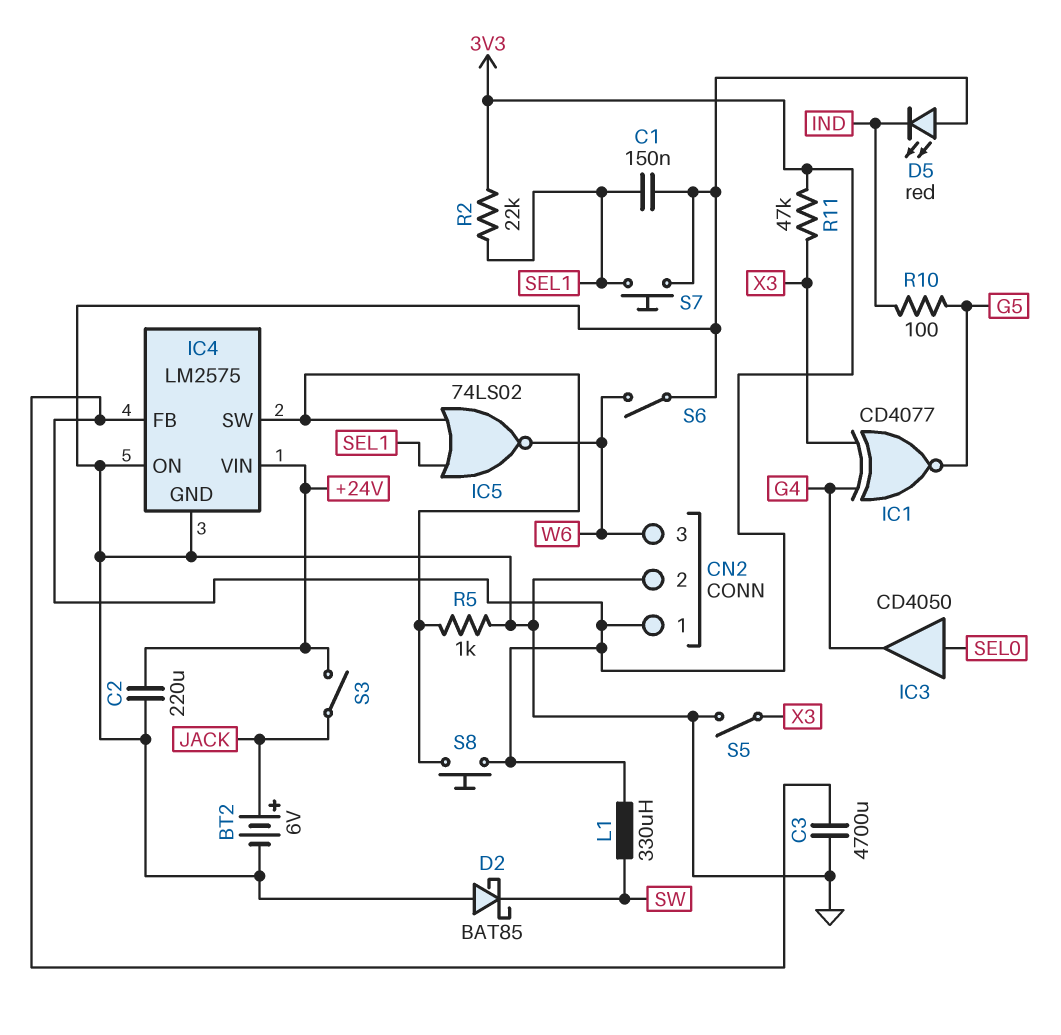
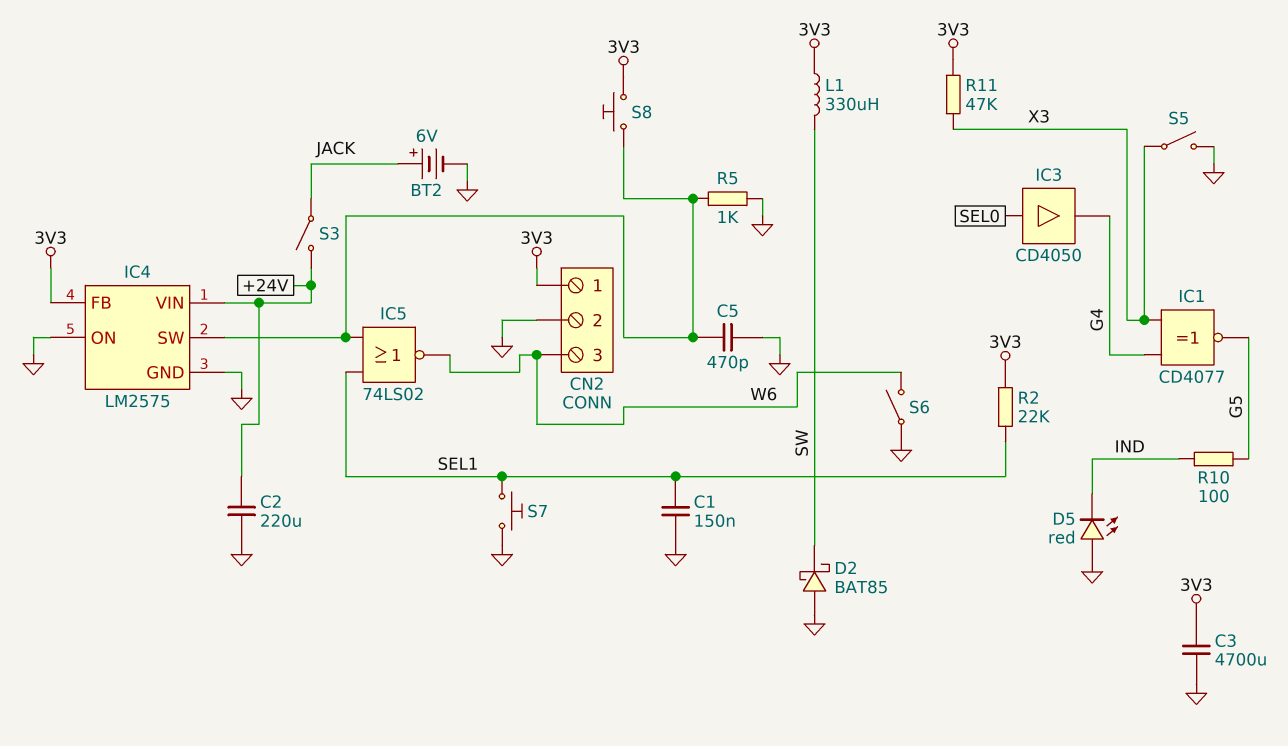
C5: none -> 470pF (GND, IC4/SW)

